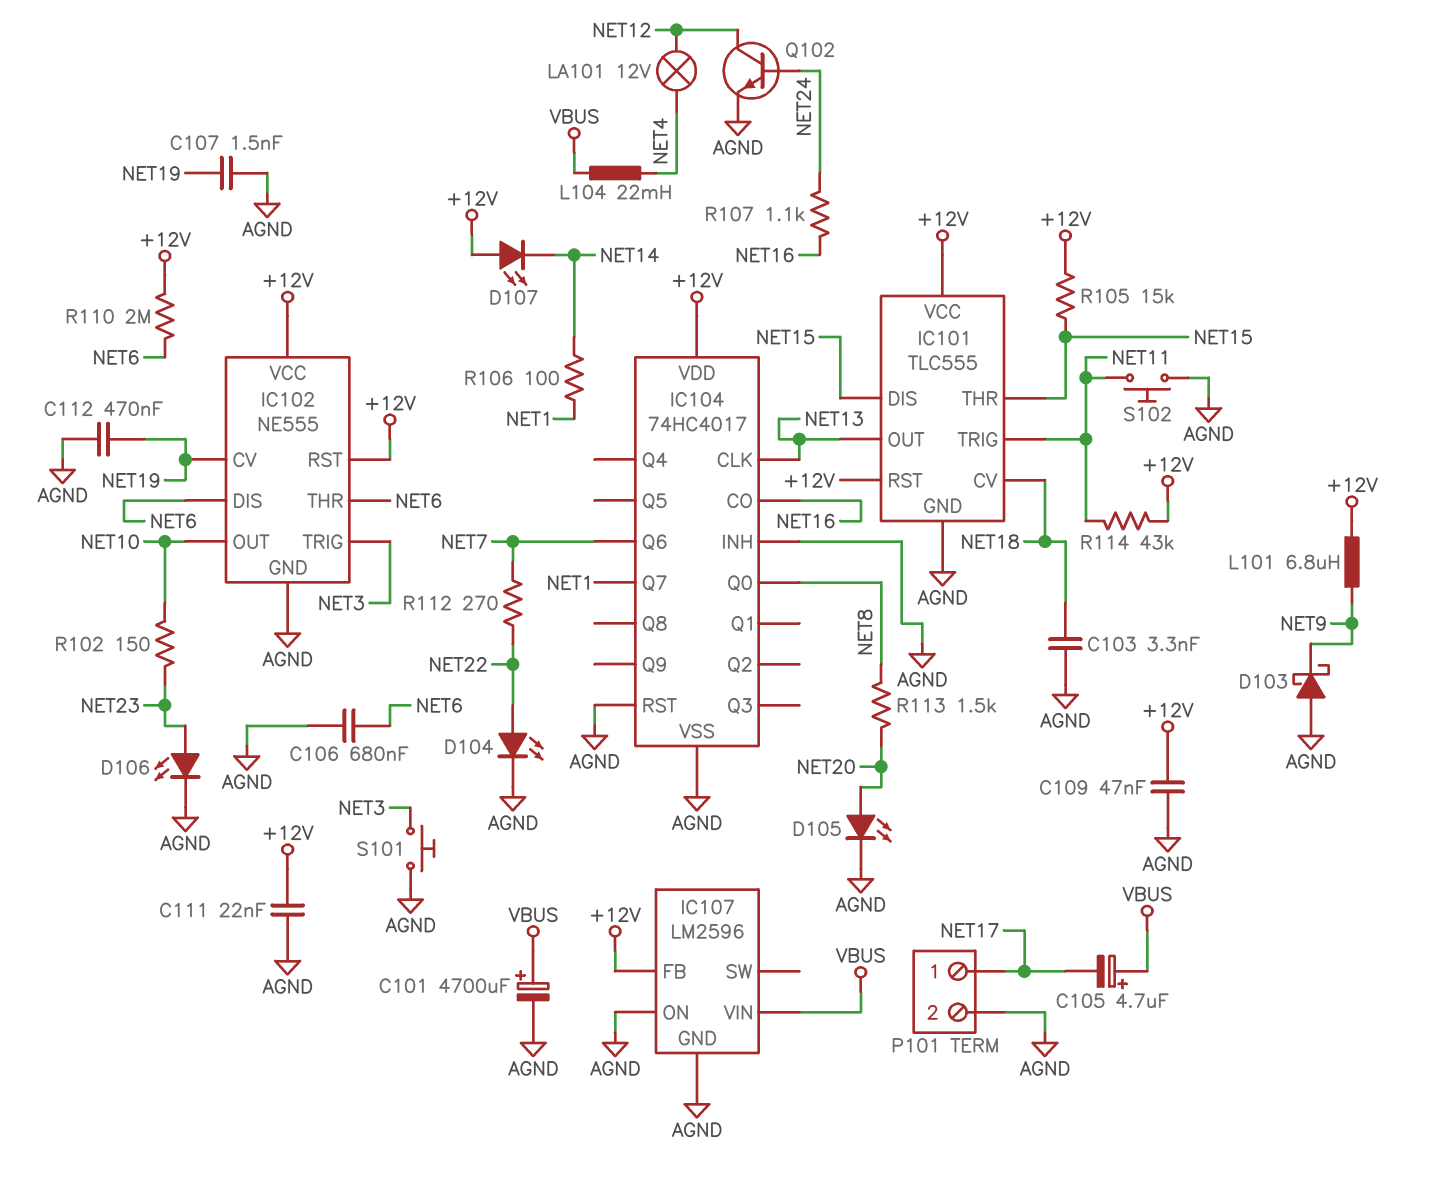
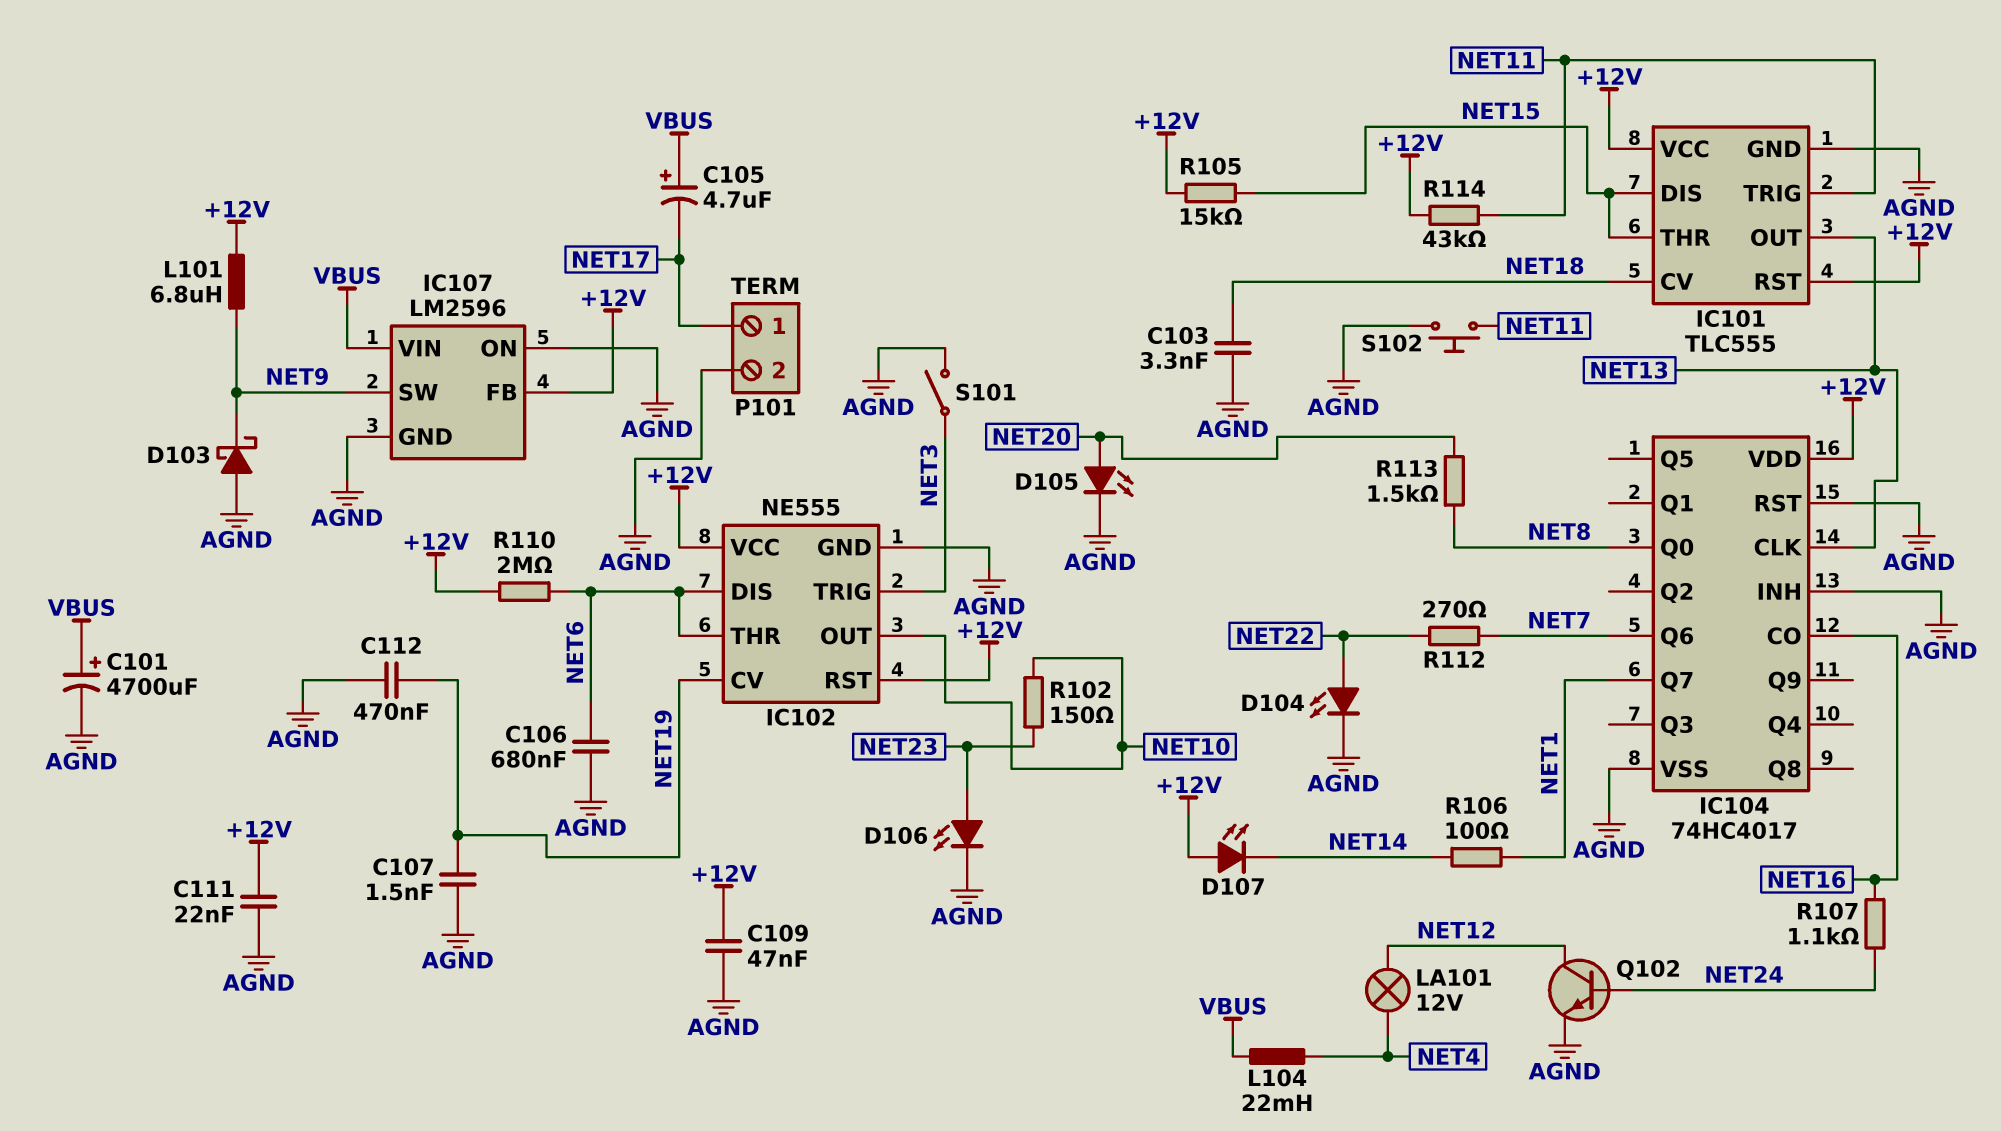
IC107 pin SW: none -> NET9
S101: button (AGND, NET3) -> switch (AGND, NET3)

